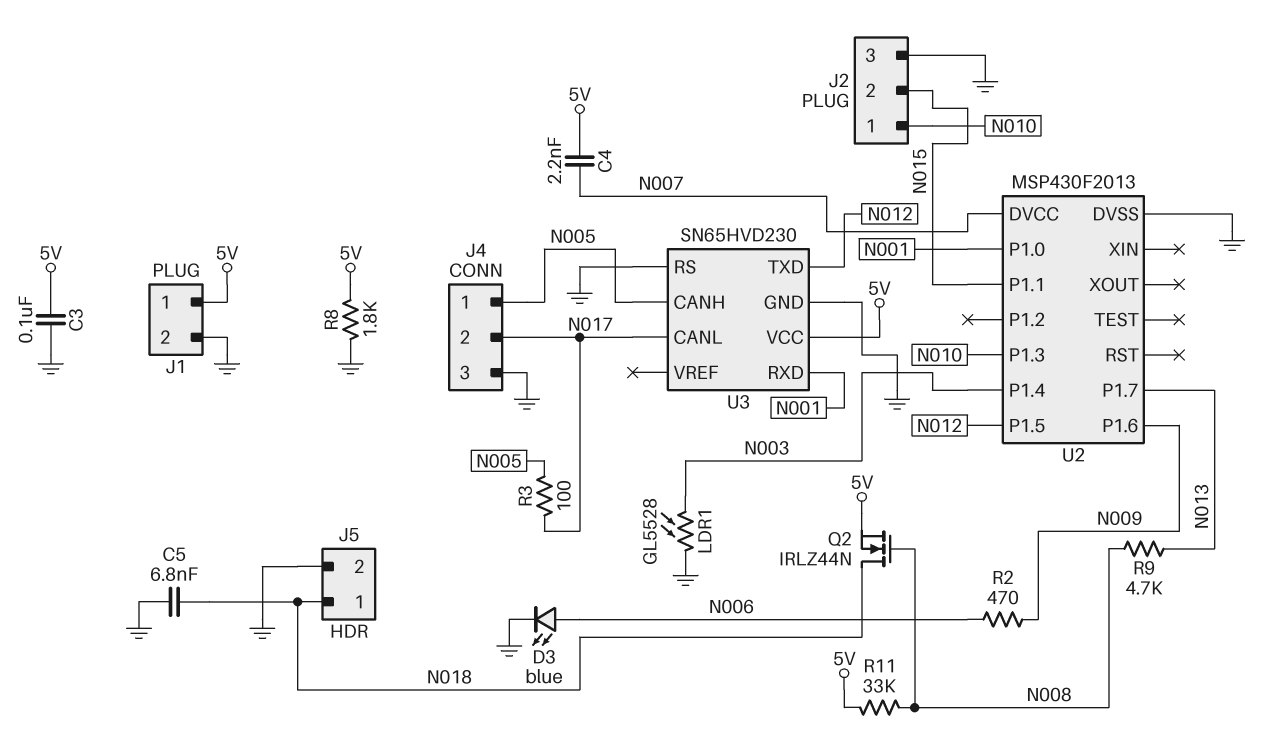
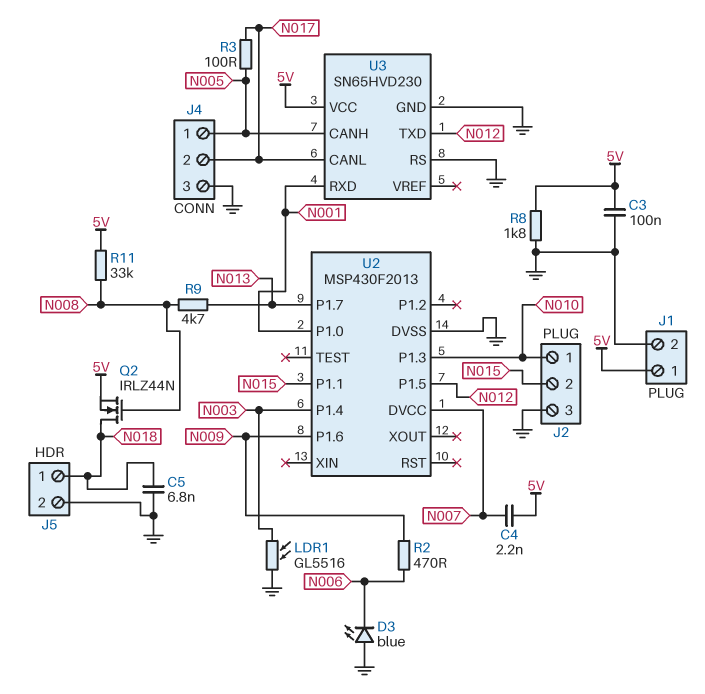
D3: LED blue (A N006, K GND) -> LED blue (A GND, K N006)
LDR1: GL5528 (GND, N003) -> GL5516 (GND, N003)

